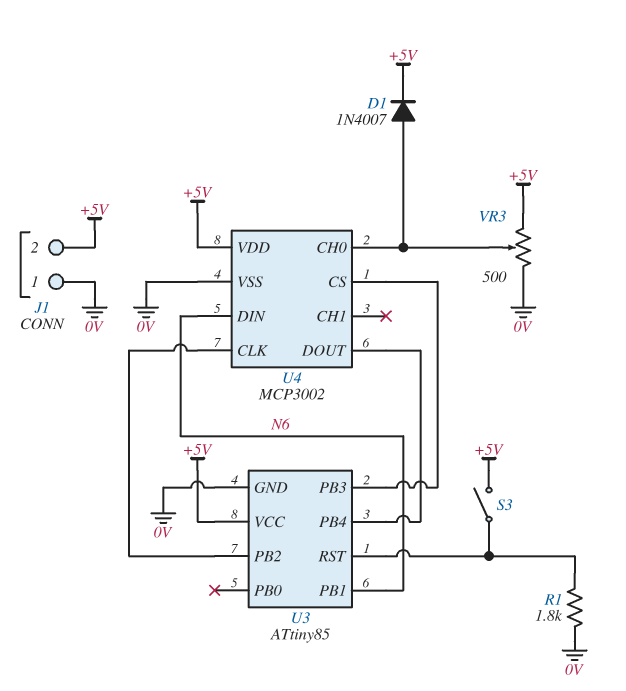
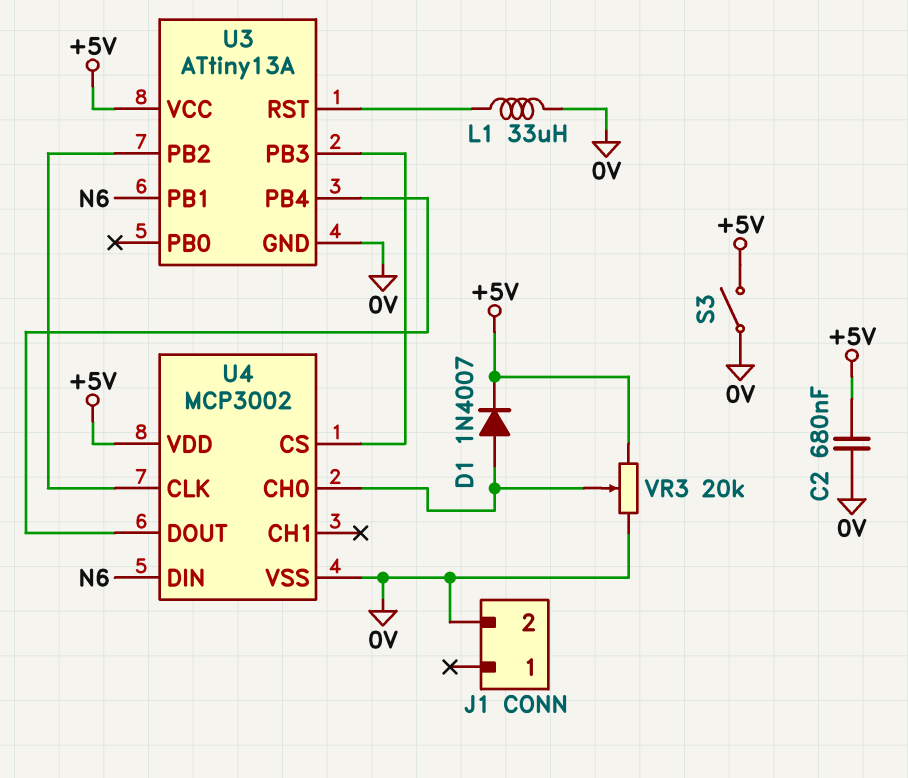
C2: none -> 680nF (+5V, 0V)
J1 pin 1: 0V -> none
J1 pin 2: +5V -> 0V
L1: none -> 33uH (0V, U3/RST)
R1: 1.8k (0V, U3/RST) -> none
S3: switch (+5V, U3/RST) -> switch (+5V, 0V)
U3: ATtiny85 -> ATtiny13A
VR3: 500 (+5V, 0V, wiper U4/CH0) -> 20k (+5V, 0V, wiper U4/CH0)

